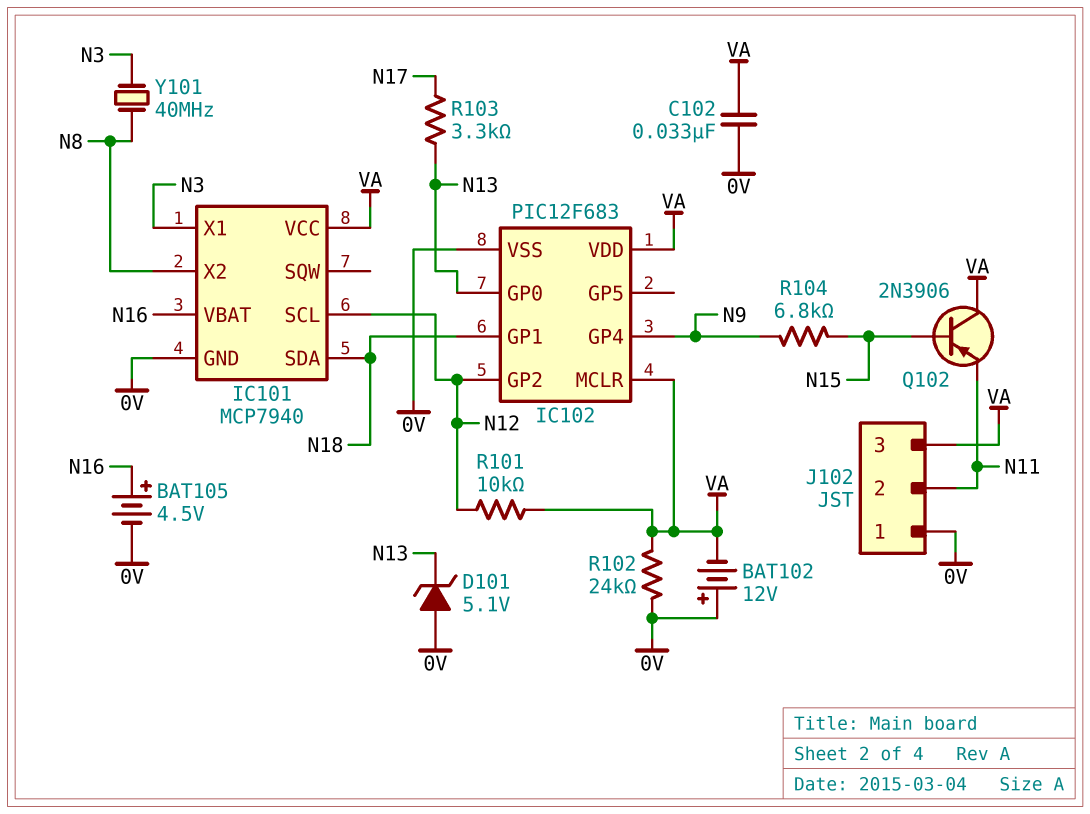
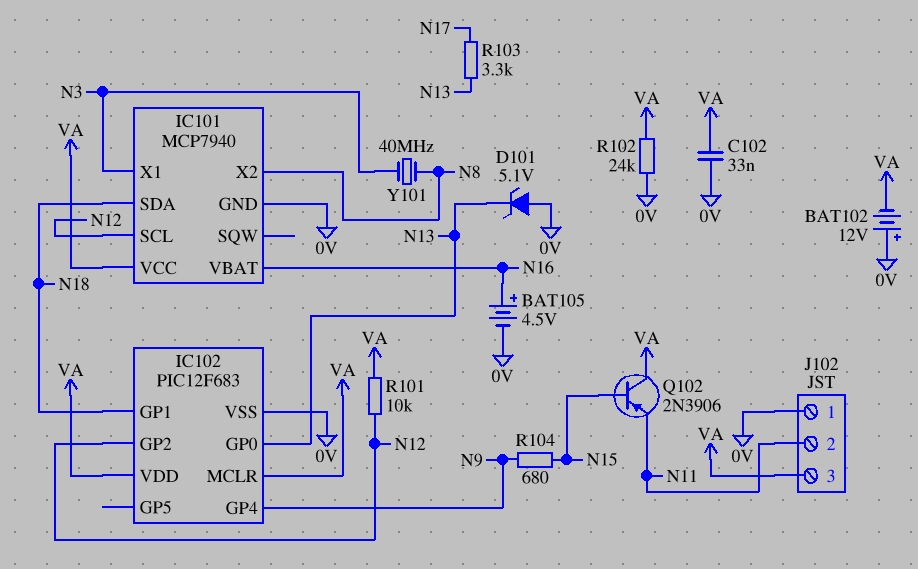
R104: 6.8k (N9, N15) -> 680 (N9, N15)

